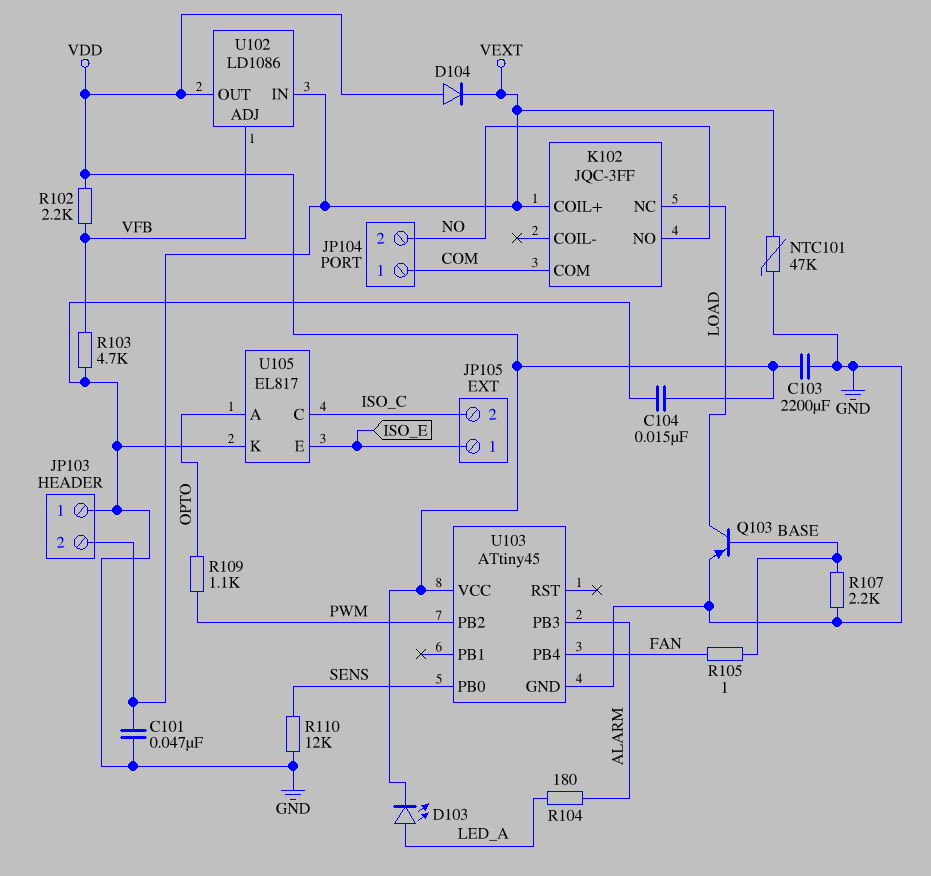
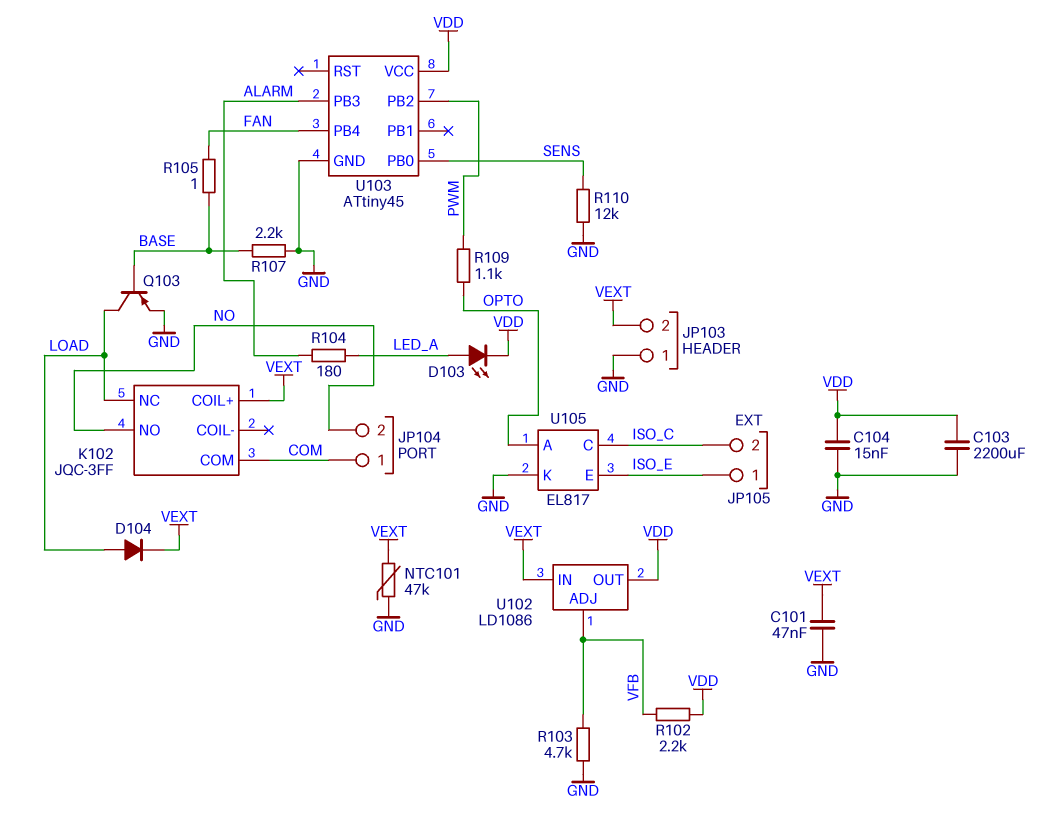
D104: diode (A VDD, K VEXT) -> diode (A LOAD, K VEXT)

